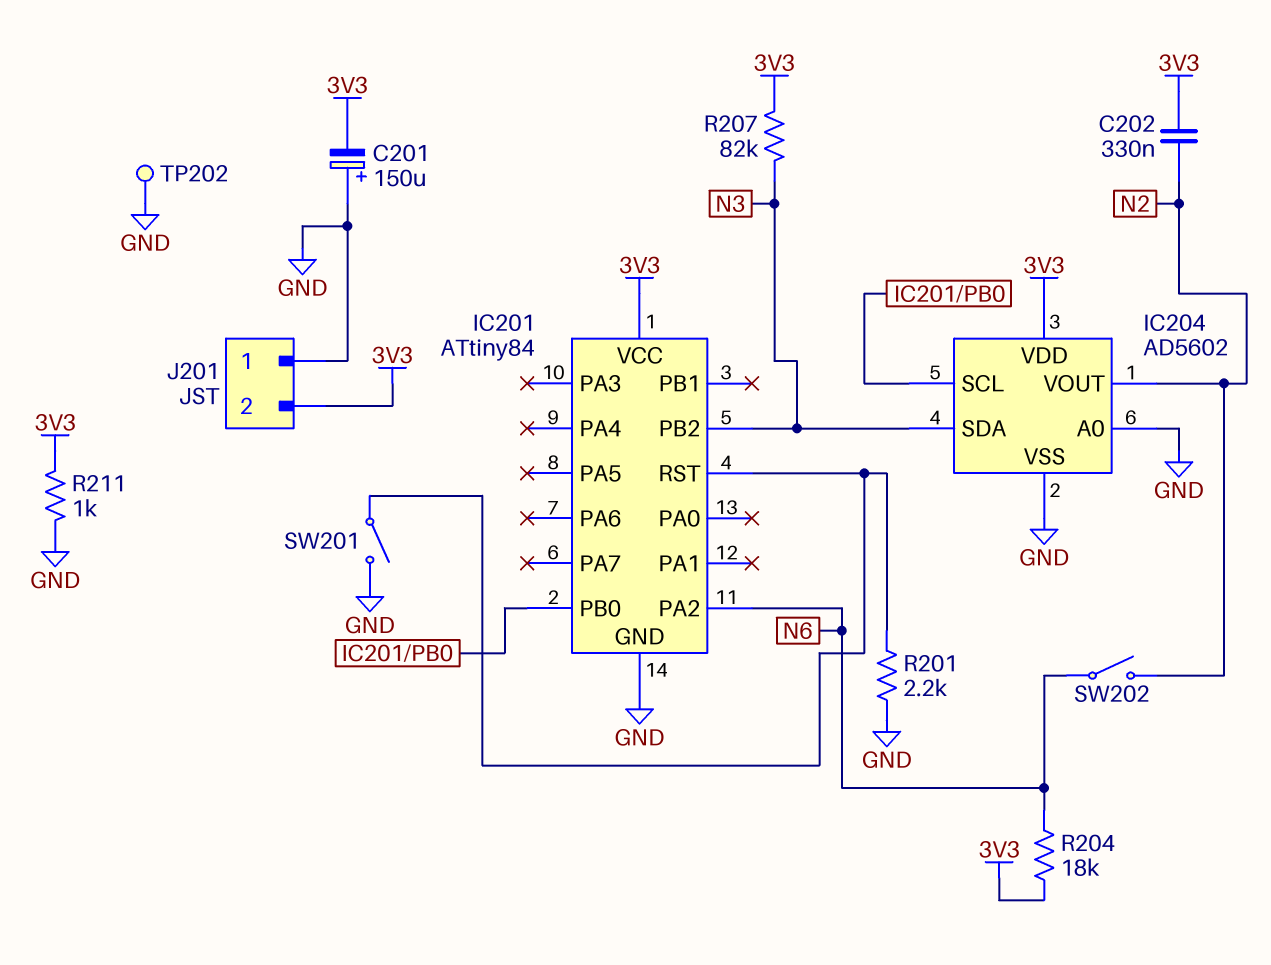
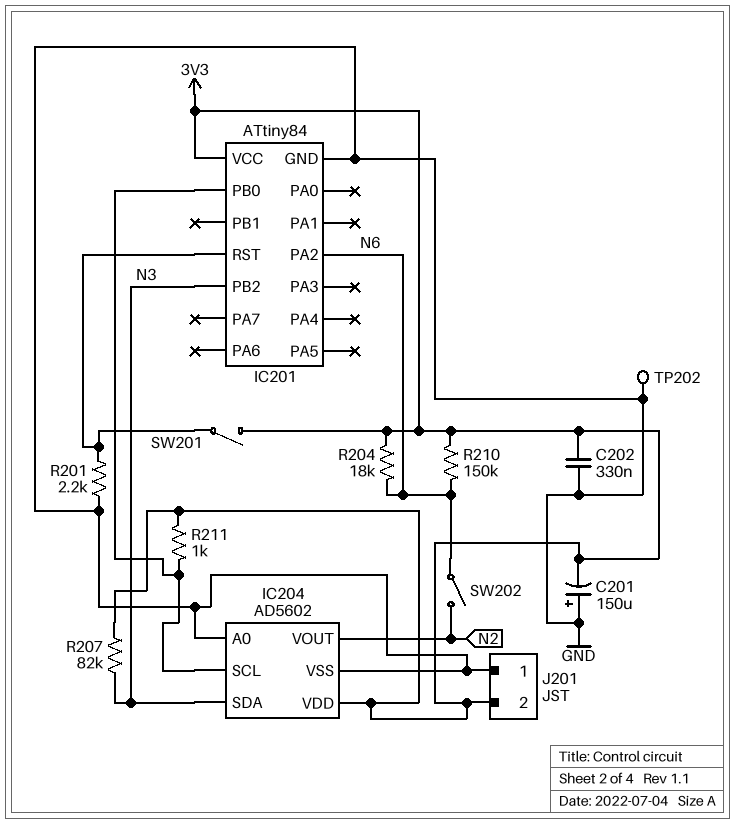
C202: 330nF (3V3, N2) -> 330nF (3V3, GND)
R210: none -> 150k (3V3, N6)
R211: 1k (3V3, GND) -> 1k (3V3, IC201/PB0)
SW201: switch (GND, IC201/RST) -> switch (3V3, IC201/RST)

